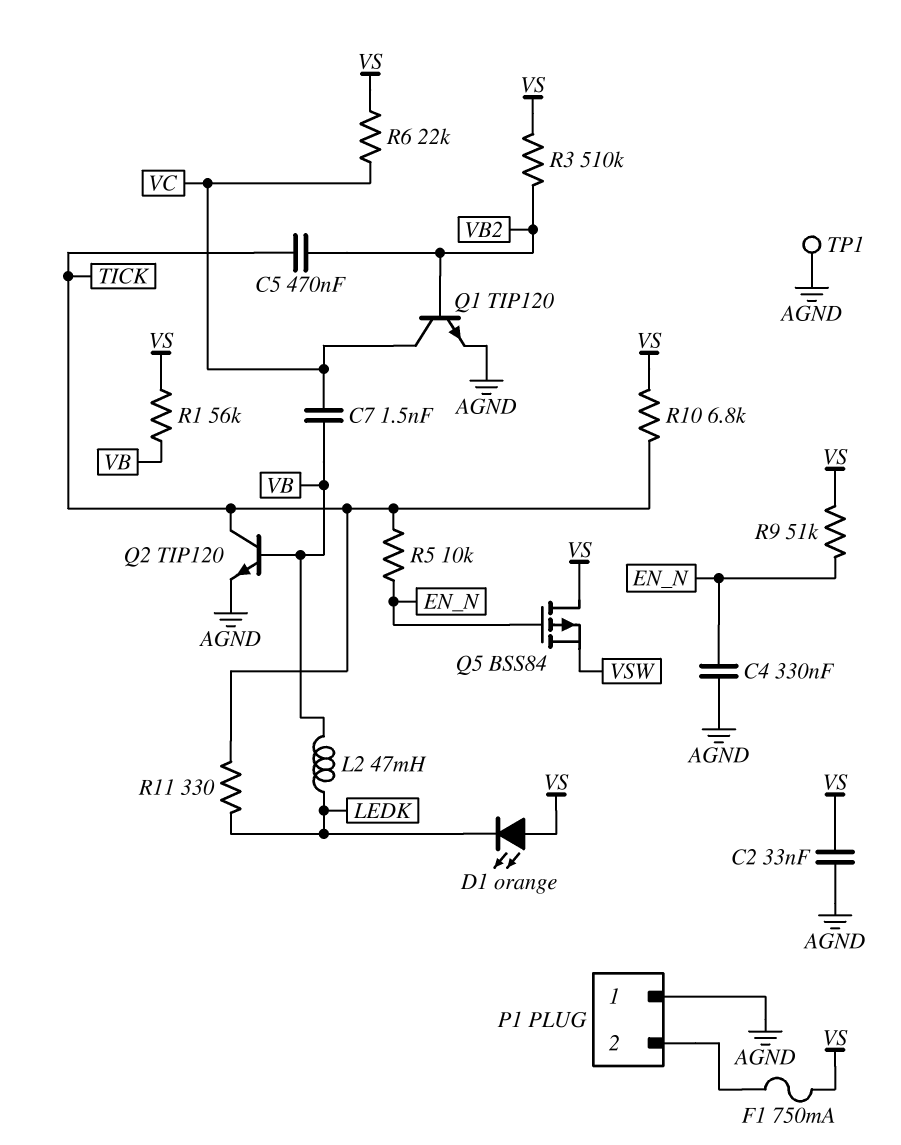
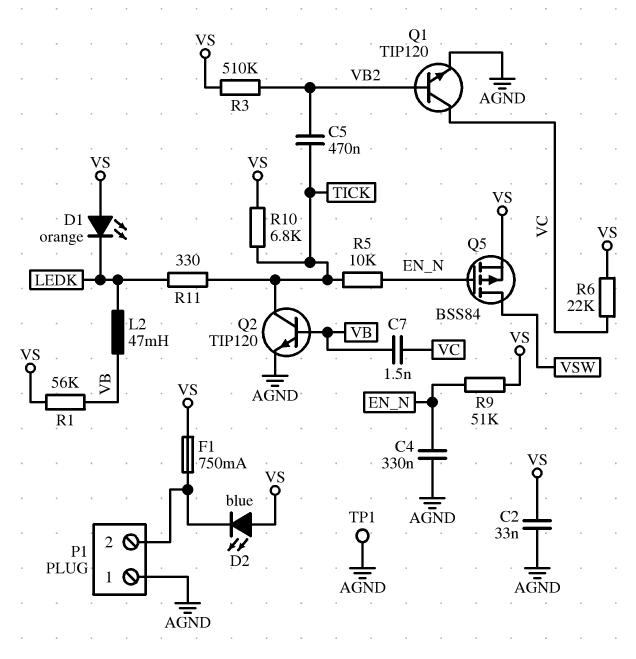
D2: none -> LED blue (A VS, K P1/2)
Q5: PMOS BSS84 (G EN_N, D VS, S VSW) -> PMOS BSS84 (G EN_N, D VSW, S VS)

